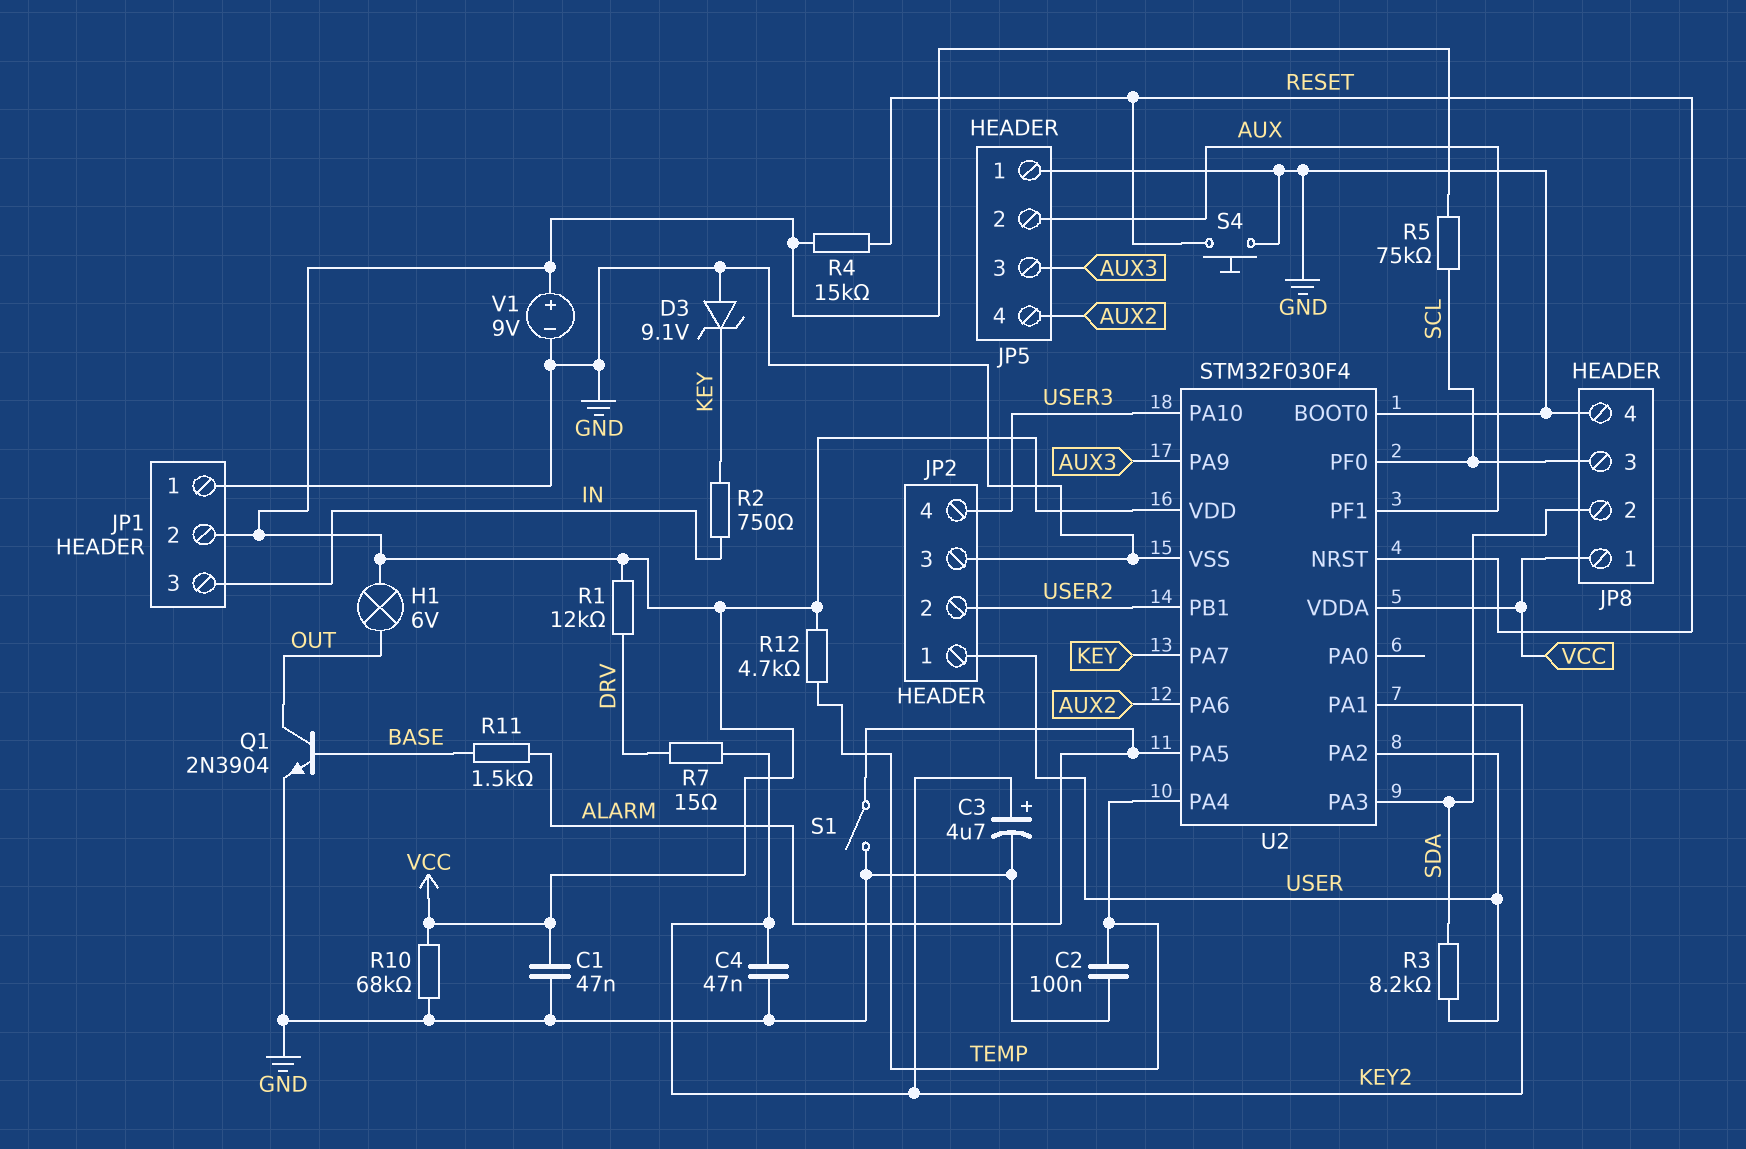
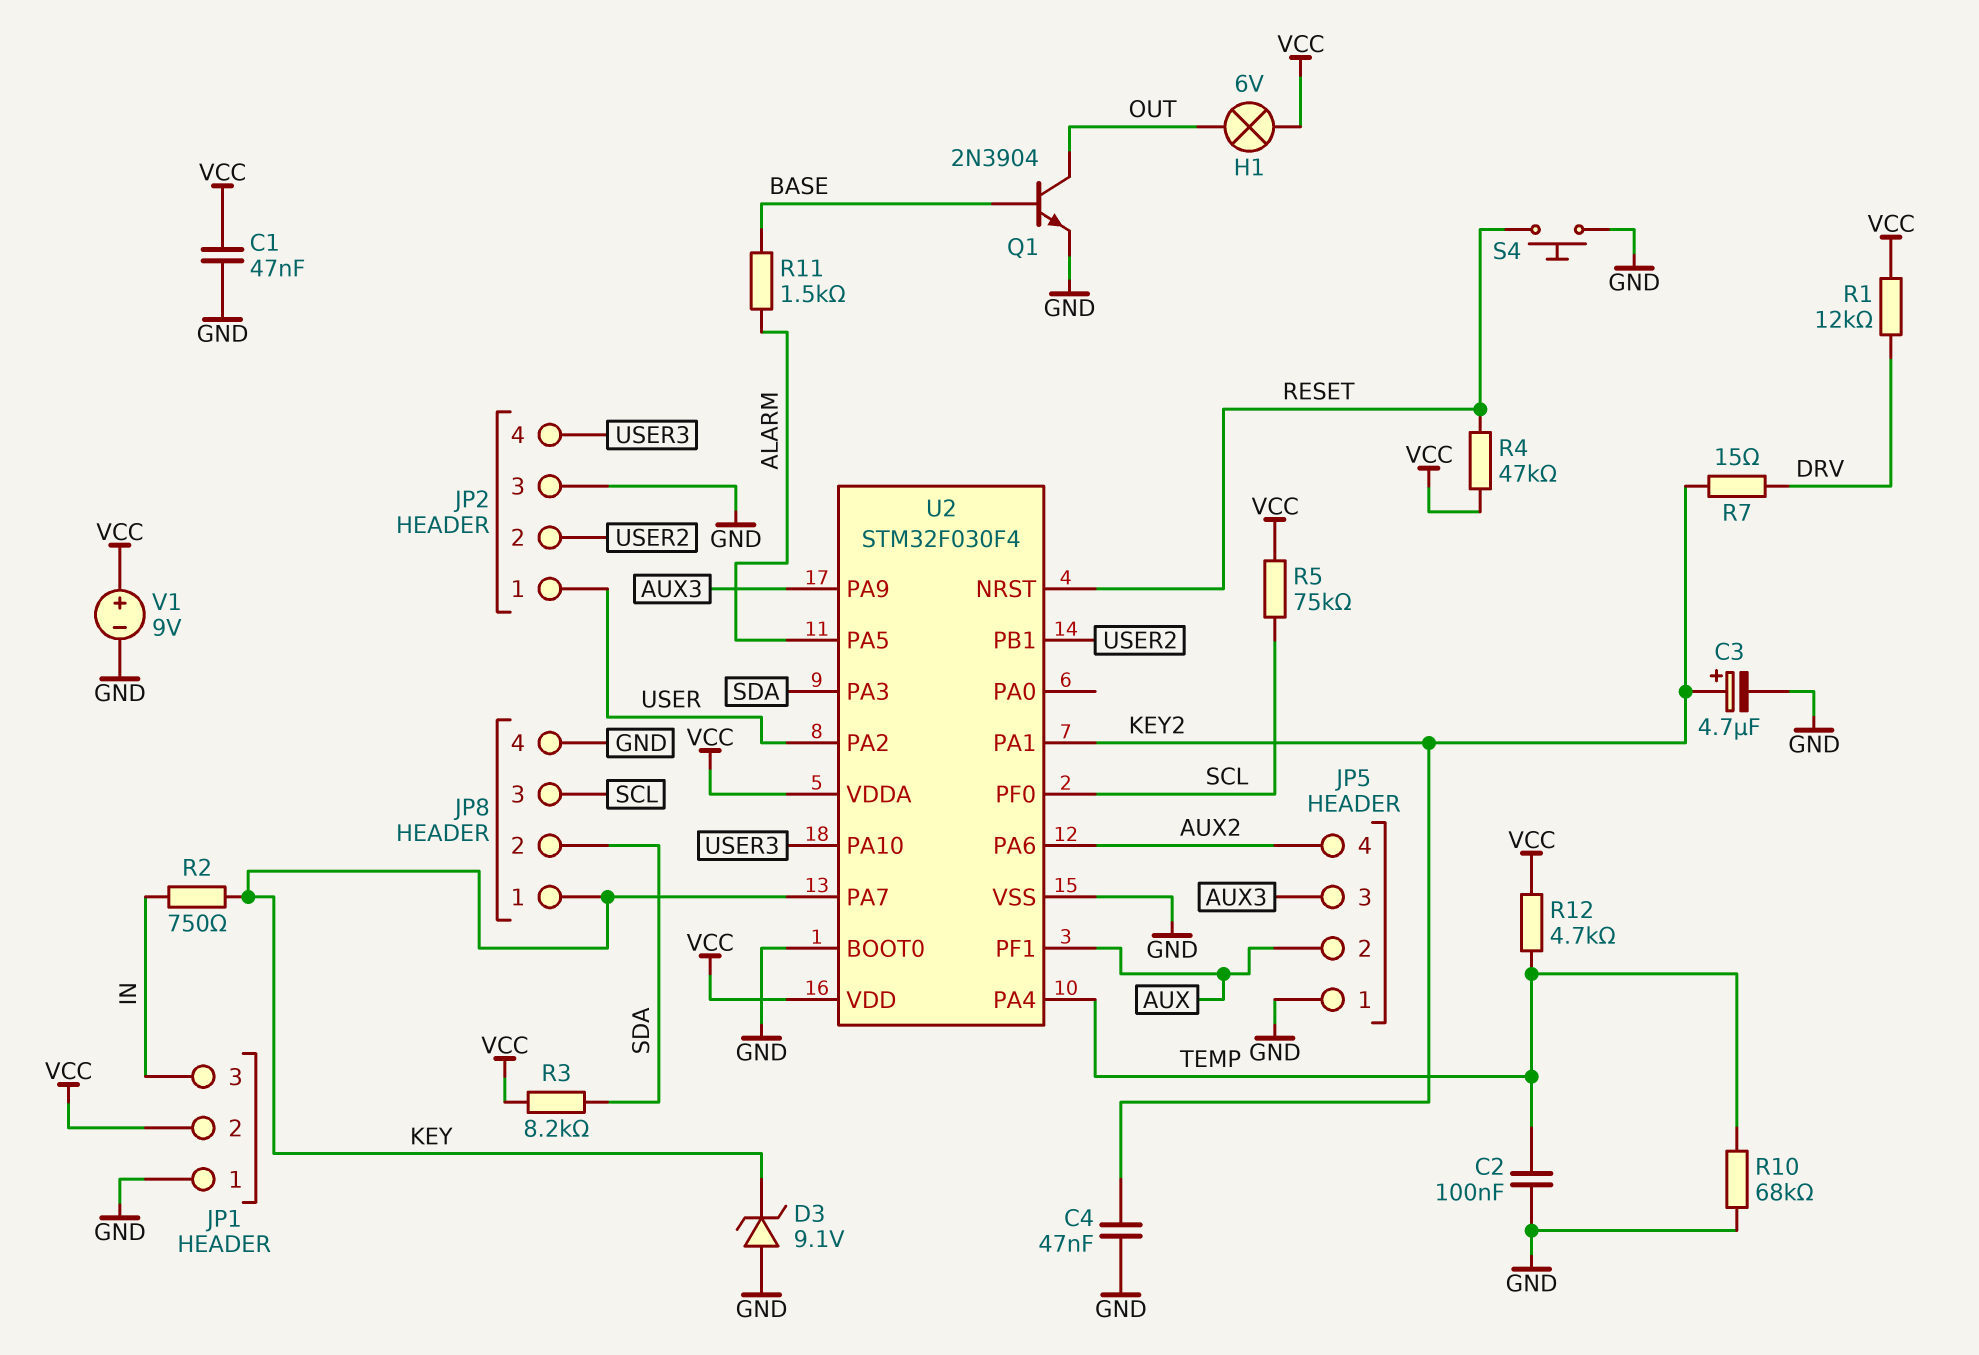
JP8 pin 1: VCC -> KEY
R3: 8.2k (SDA, USER) -> 8.2k (SDA, VCC)
R4: 15k (RESET, VCC) -> 47k (RESET, VCC)
R10: 68k (GND, VCC) -> 68k (GND, TEMP)
S1: switch (ALARM, GND) -> none

